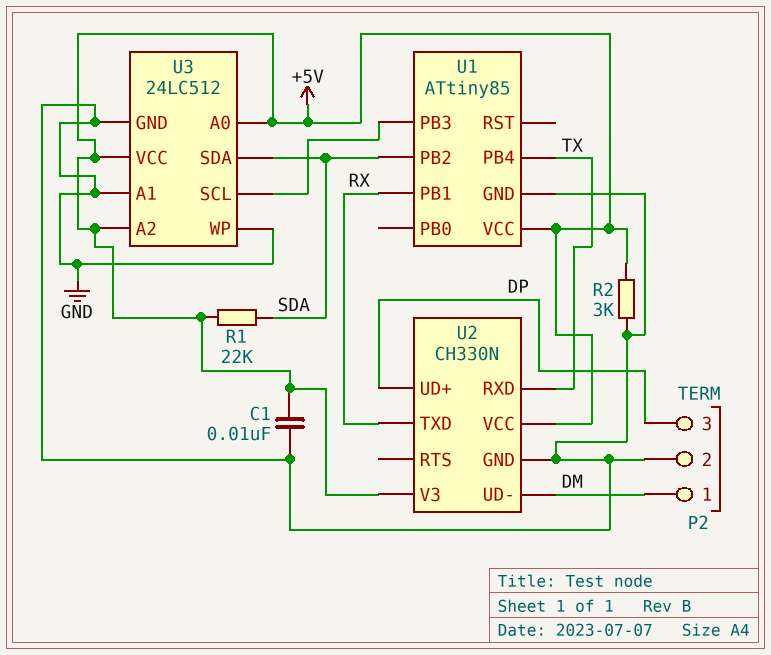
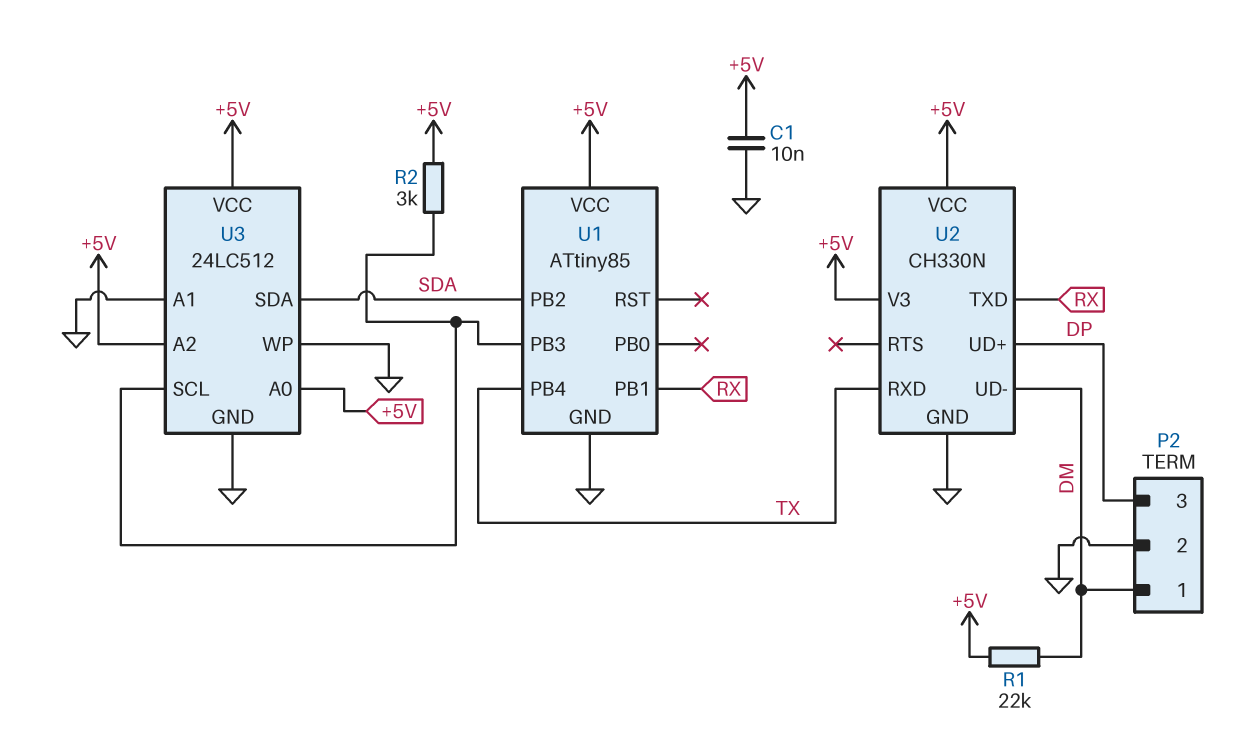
R1: 22k (+5V, SDA) -> 22k (+5V, DM)
R2: 3k (+5V, GND) -> 3k (+5V, U1/PB3)

